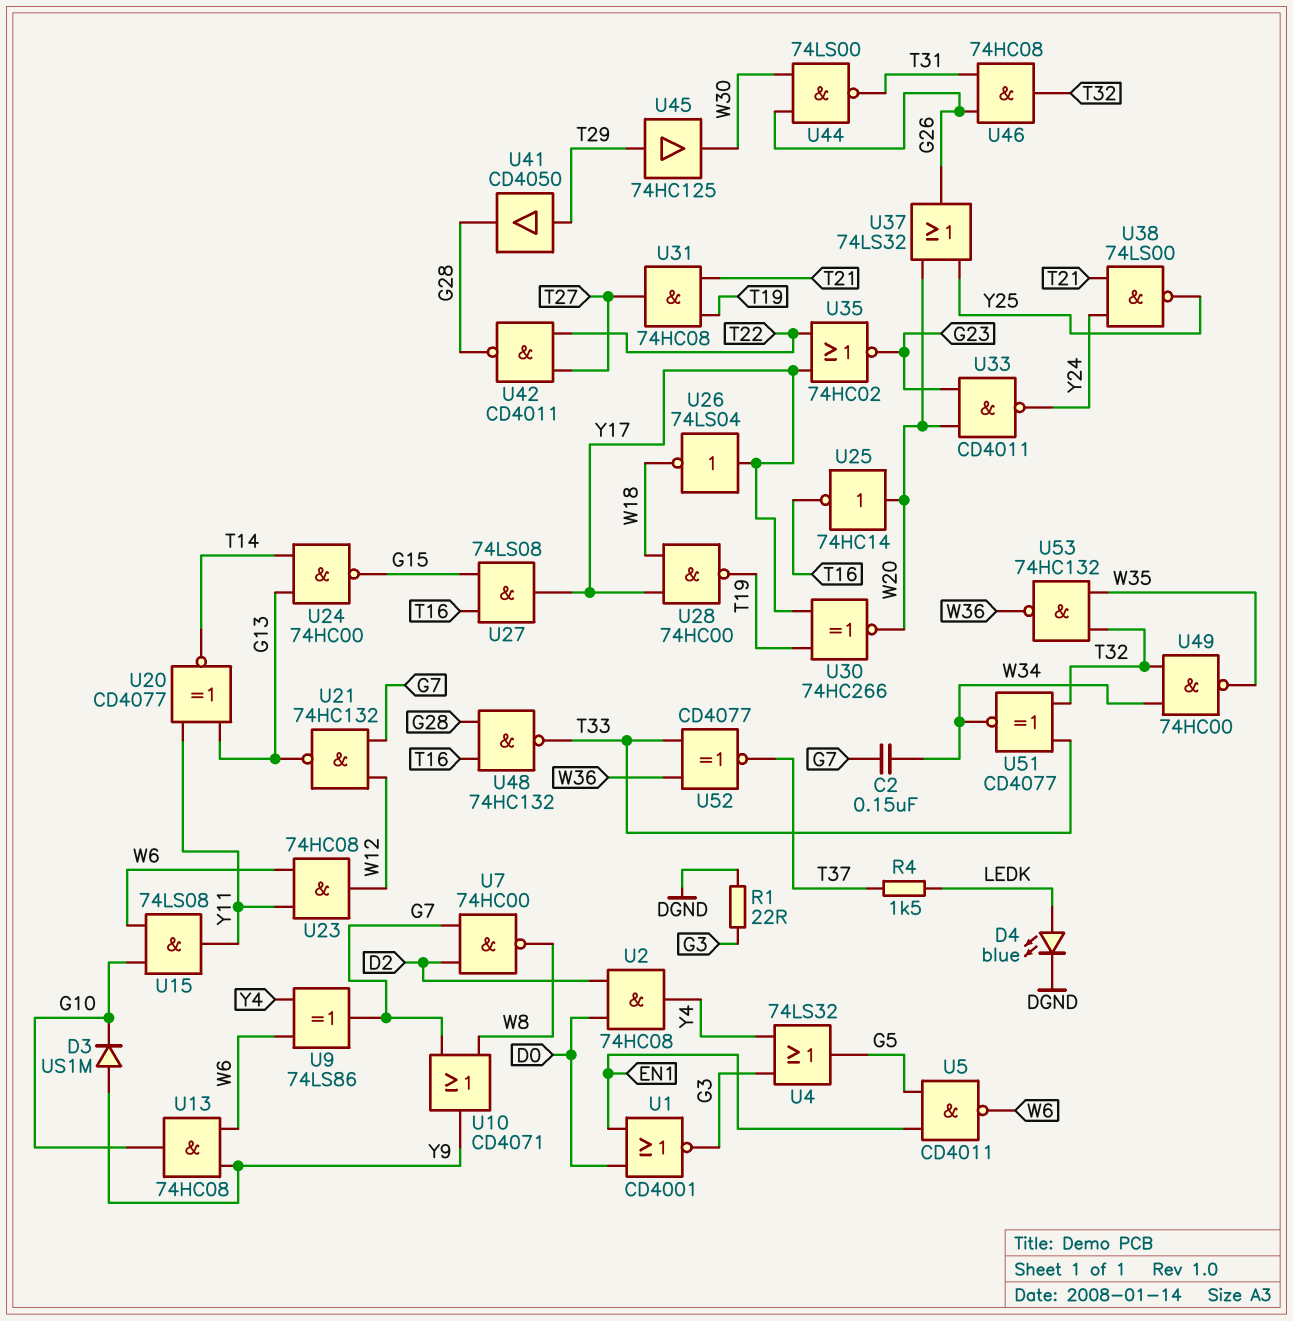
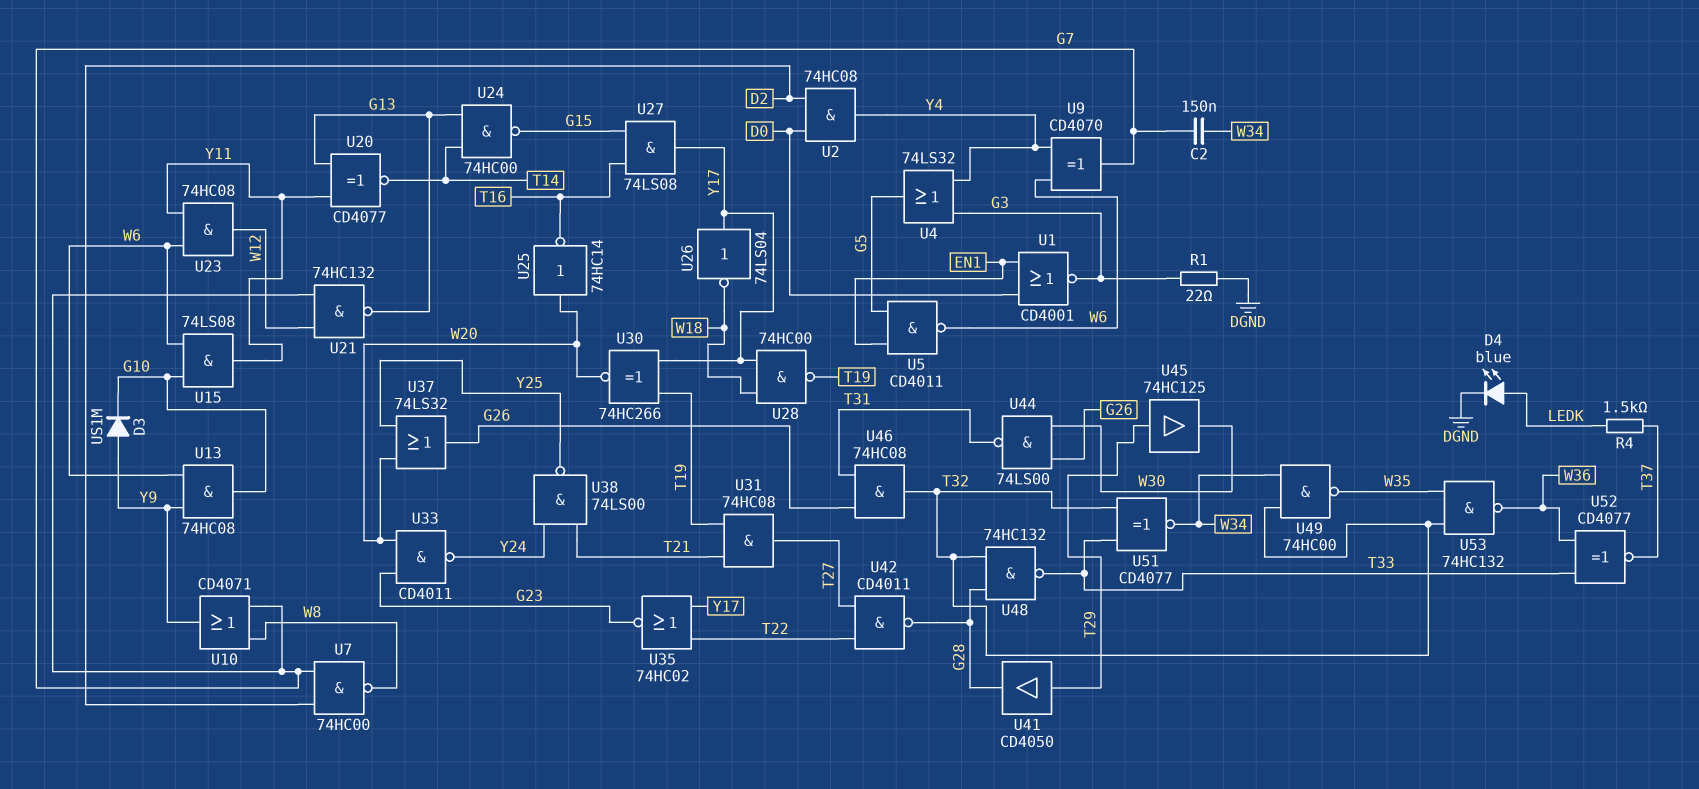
U9: XOR 74LS86 (in W6, in Y4, out G7) -> XOR CD4070 (in W6, in Y4, out G7)
U48: NAND 74HC132 (in G28, in T16, out T33) -> NAND 74HC132 (in G28, in T32, out T33)

